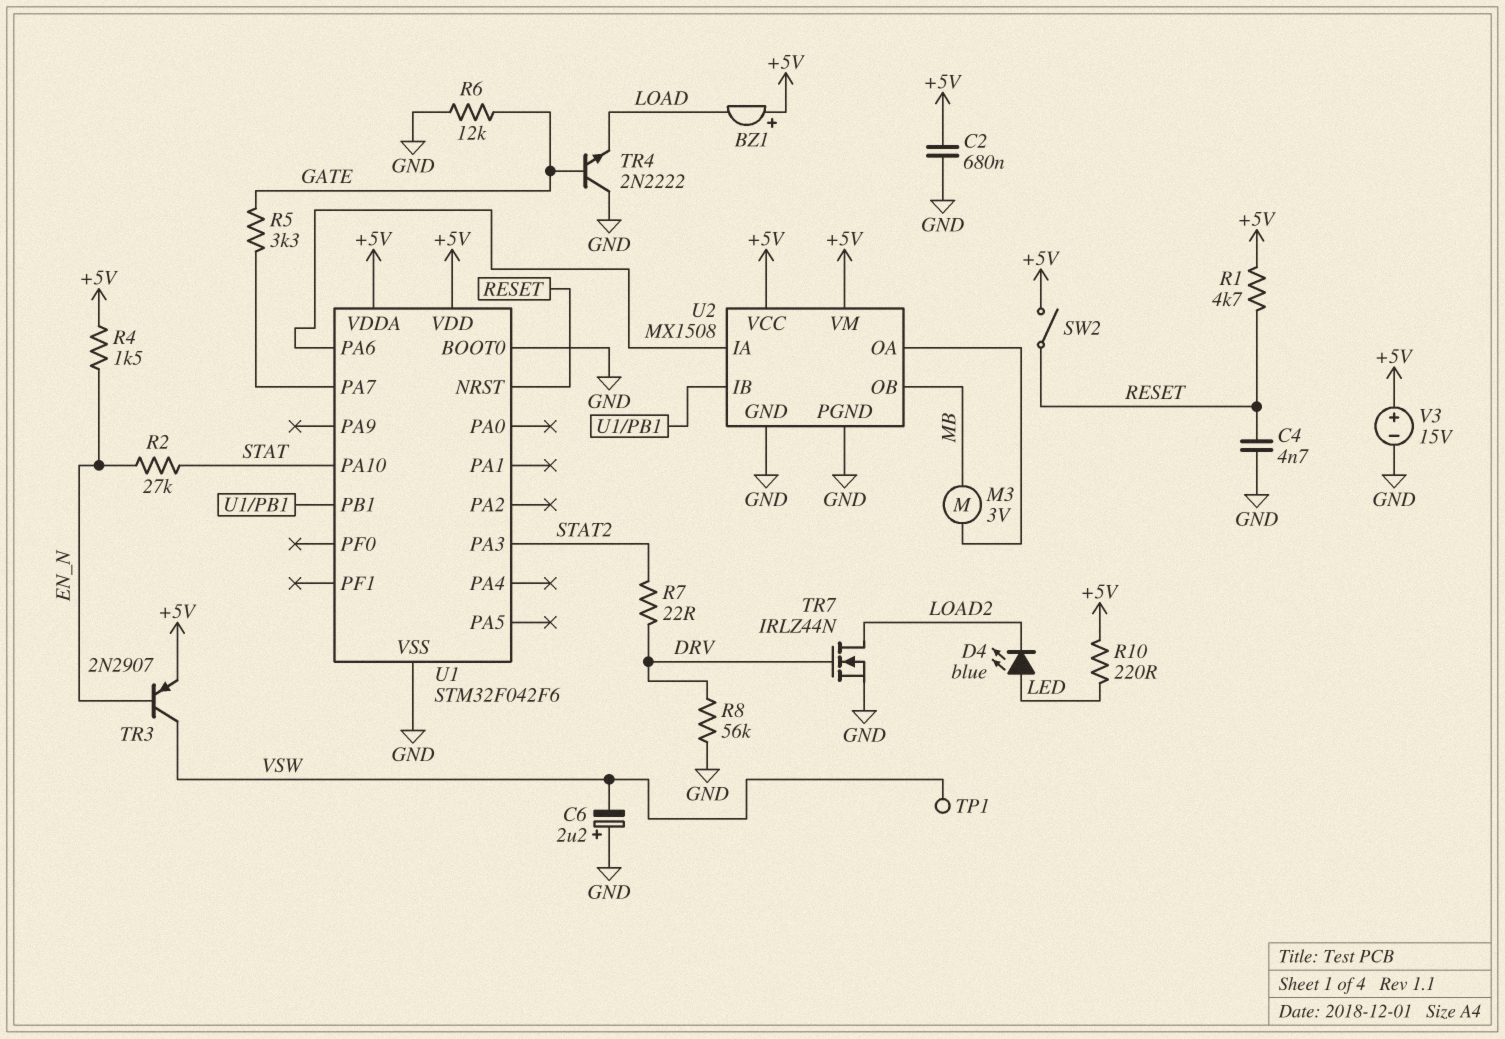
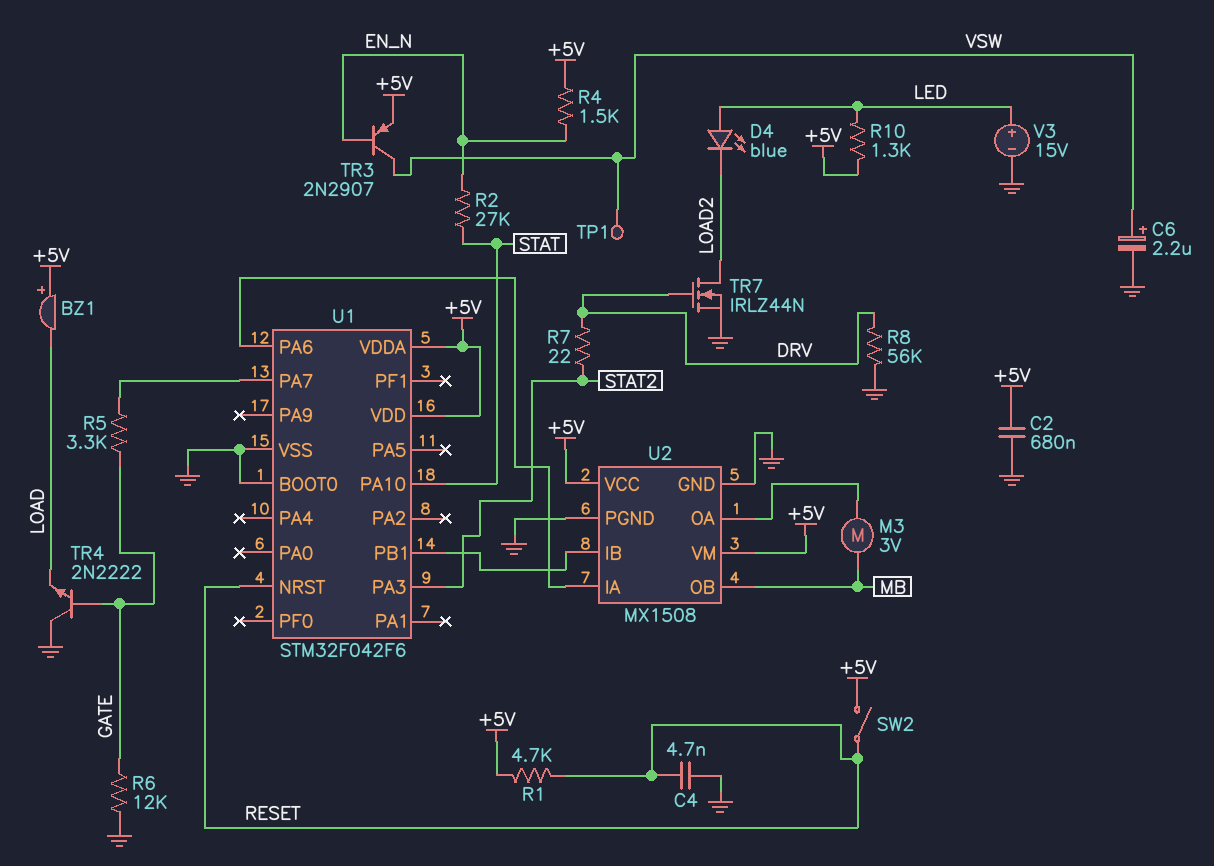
C6: 2.2uF (plus GND, minus VSW) -> 2.2uF (plus VSW, minus GND)
R10: 220 (+5V, LED) -> 1.3k (+5V, LED)
V3: 15V (plus +5V, minus GND) -> 15V (plus LED, minus GND)

